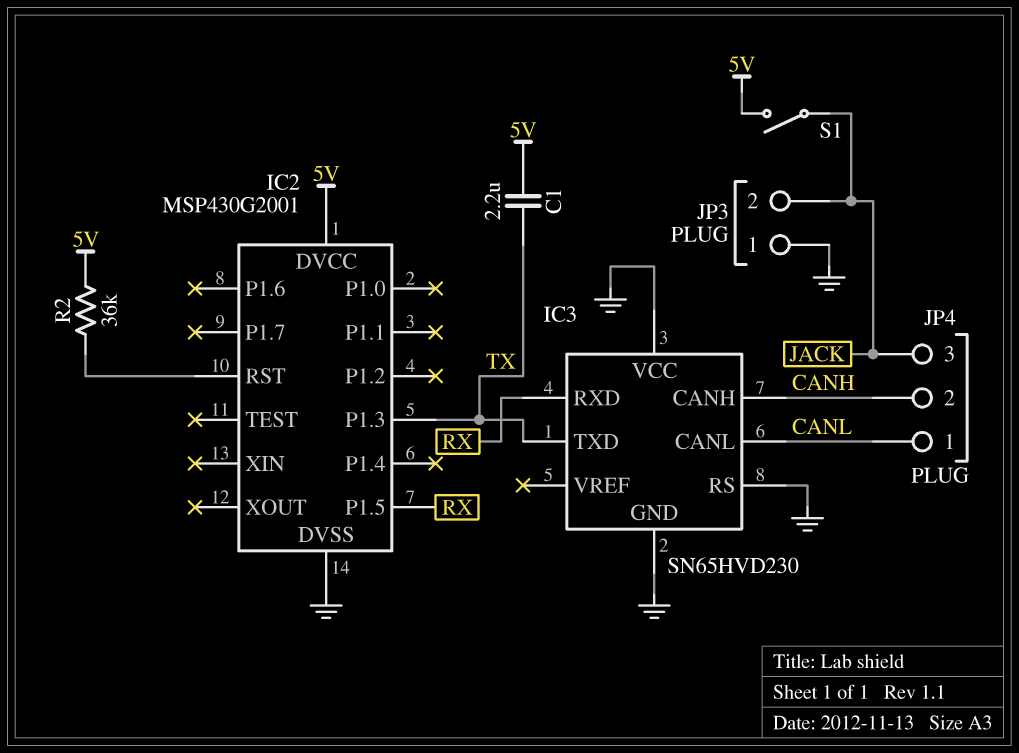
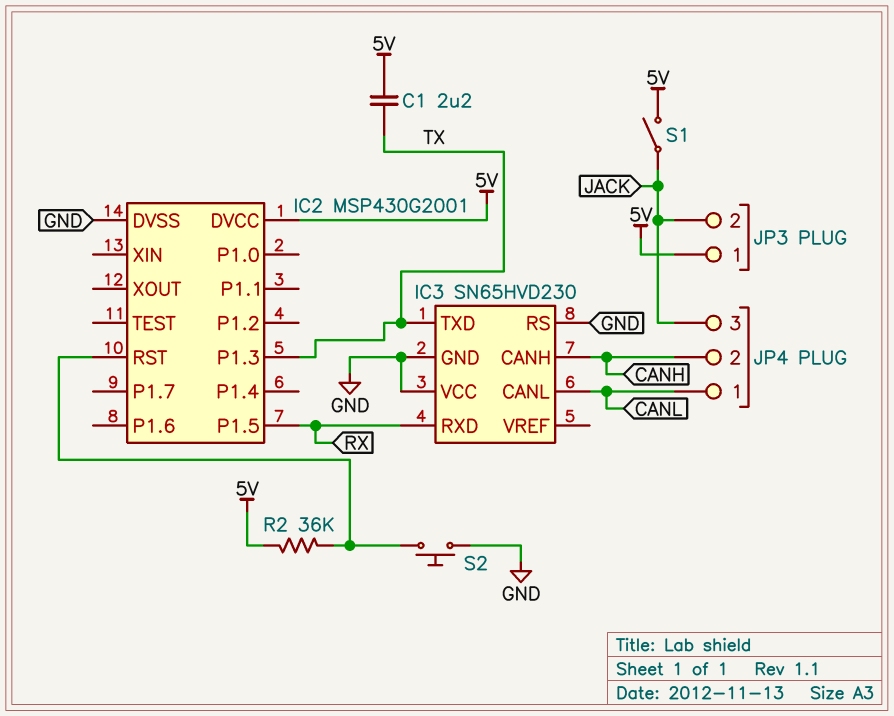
JP3 pin 1: GND -> 5V
S2: none -> button (GND, IC2/RST)

